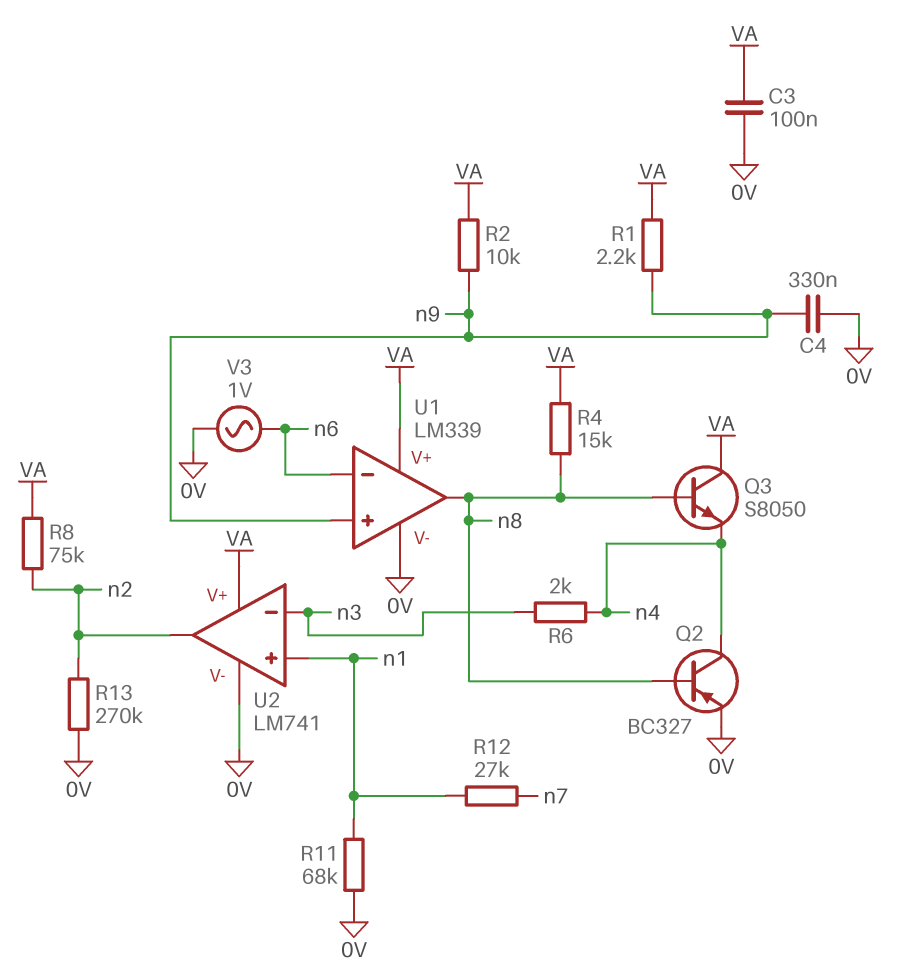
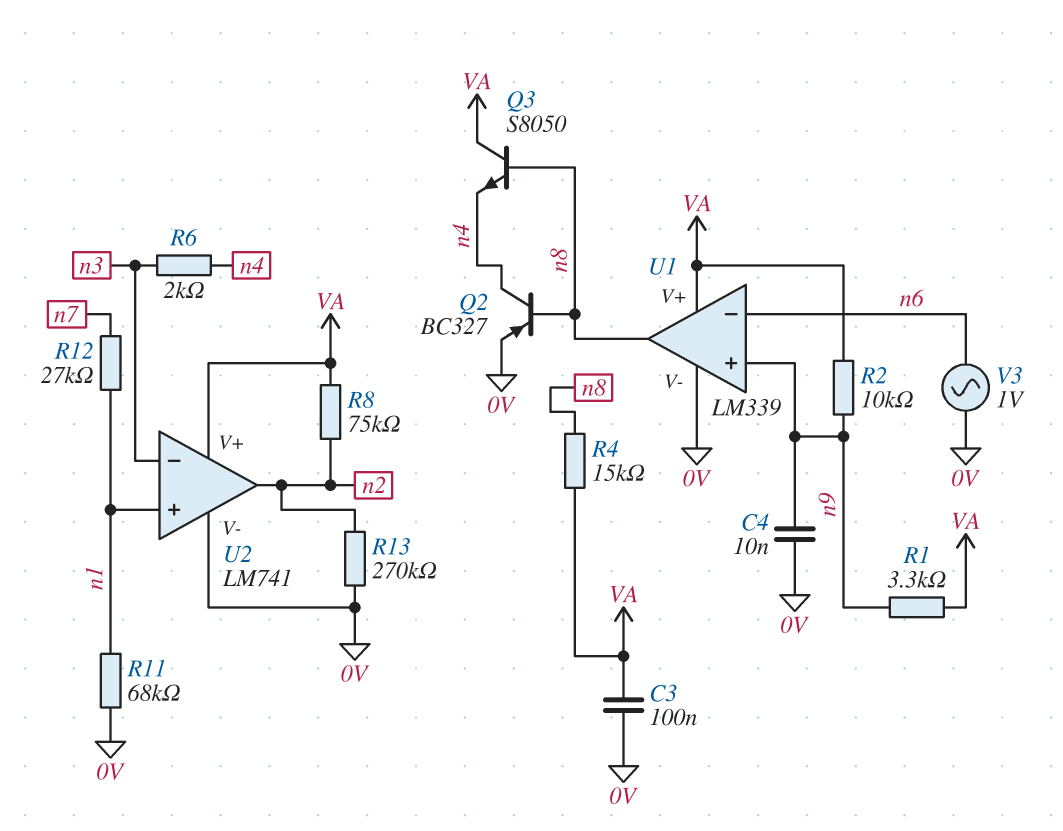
C4: 330nF (0V, n9) -> 10nF (0V, n9)
R1: 2.2k (VA, n9) -> 3.3k (VA, n9)

